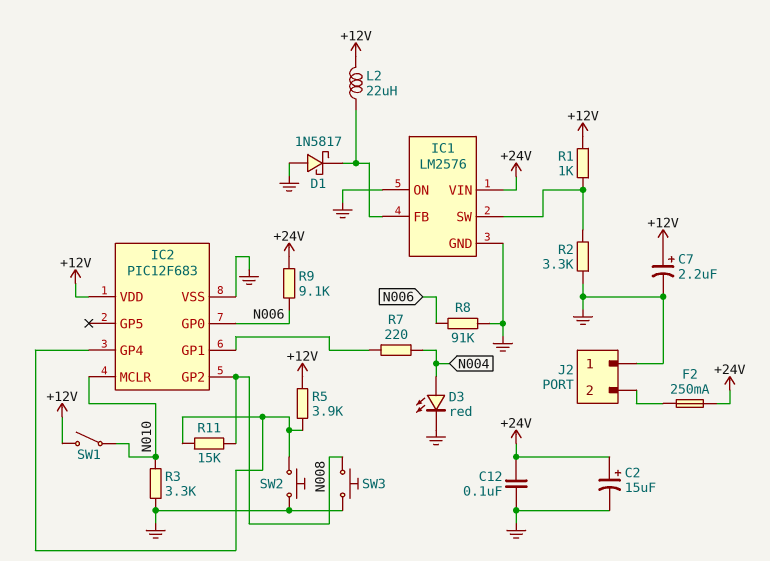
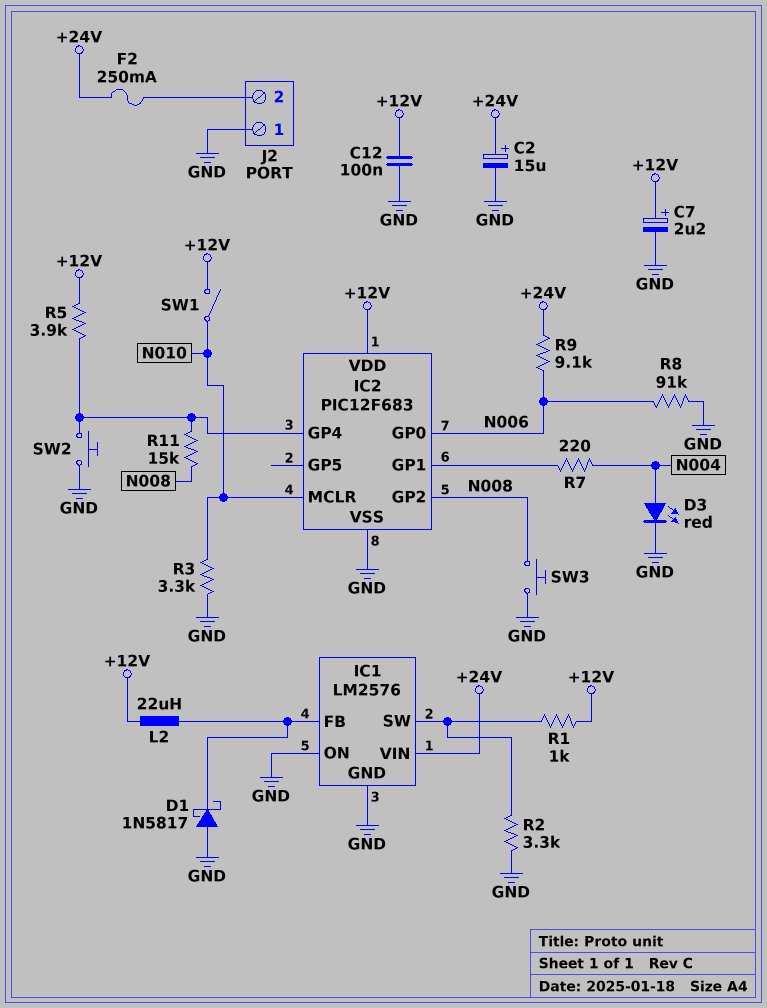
C12: 100nF (+24V, GND) -> 100nF (+12V, GND)

